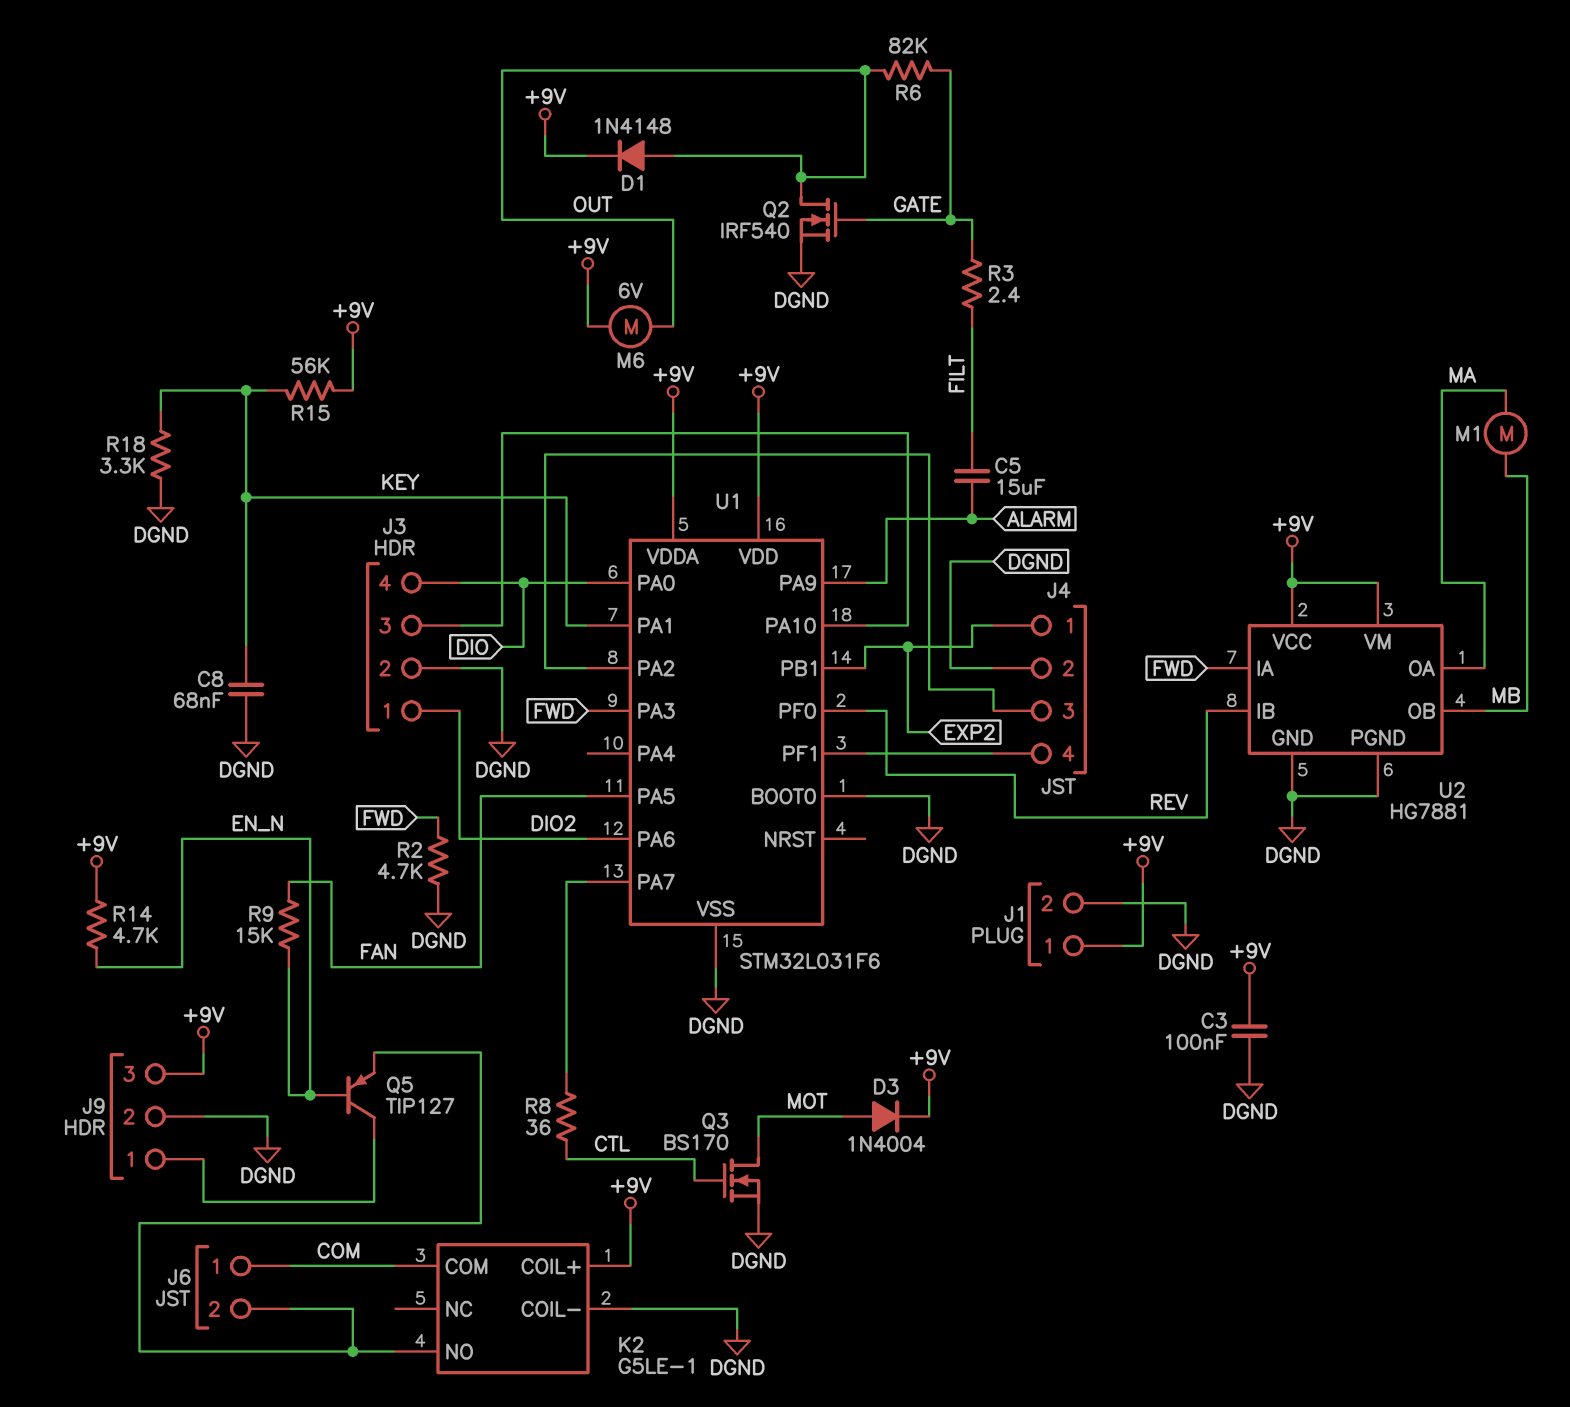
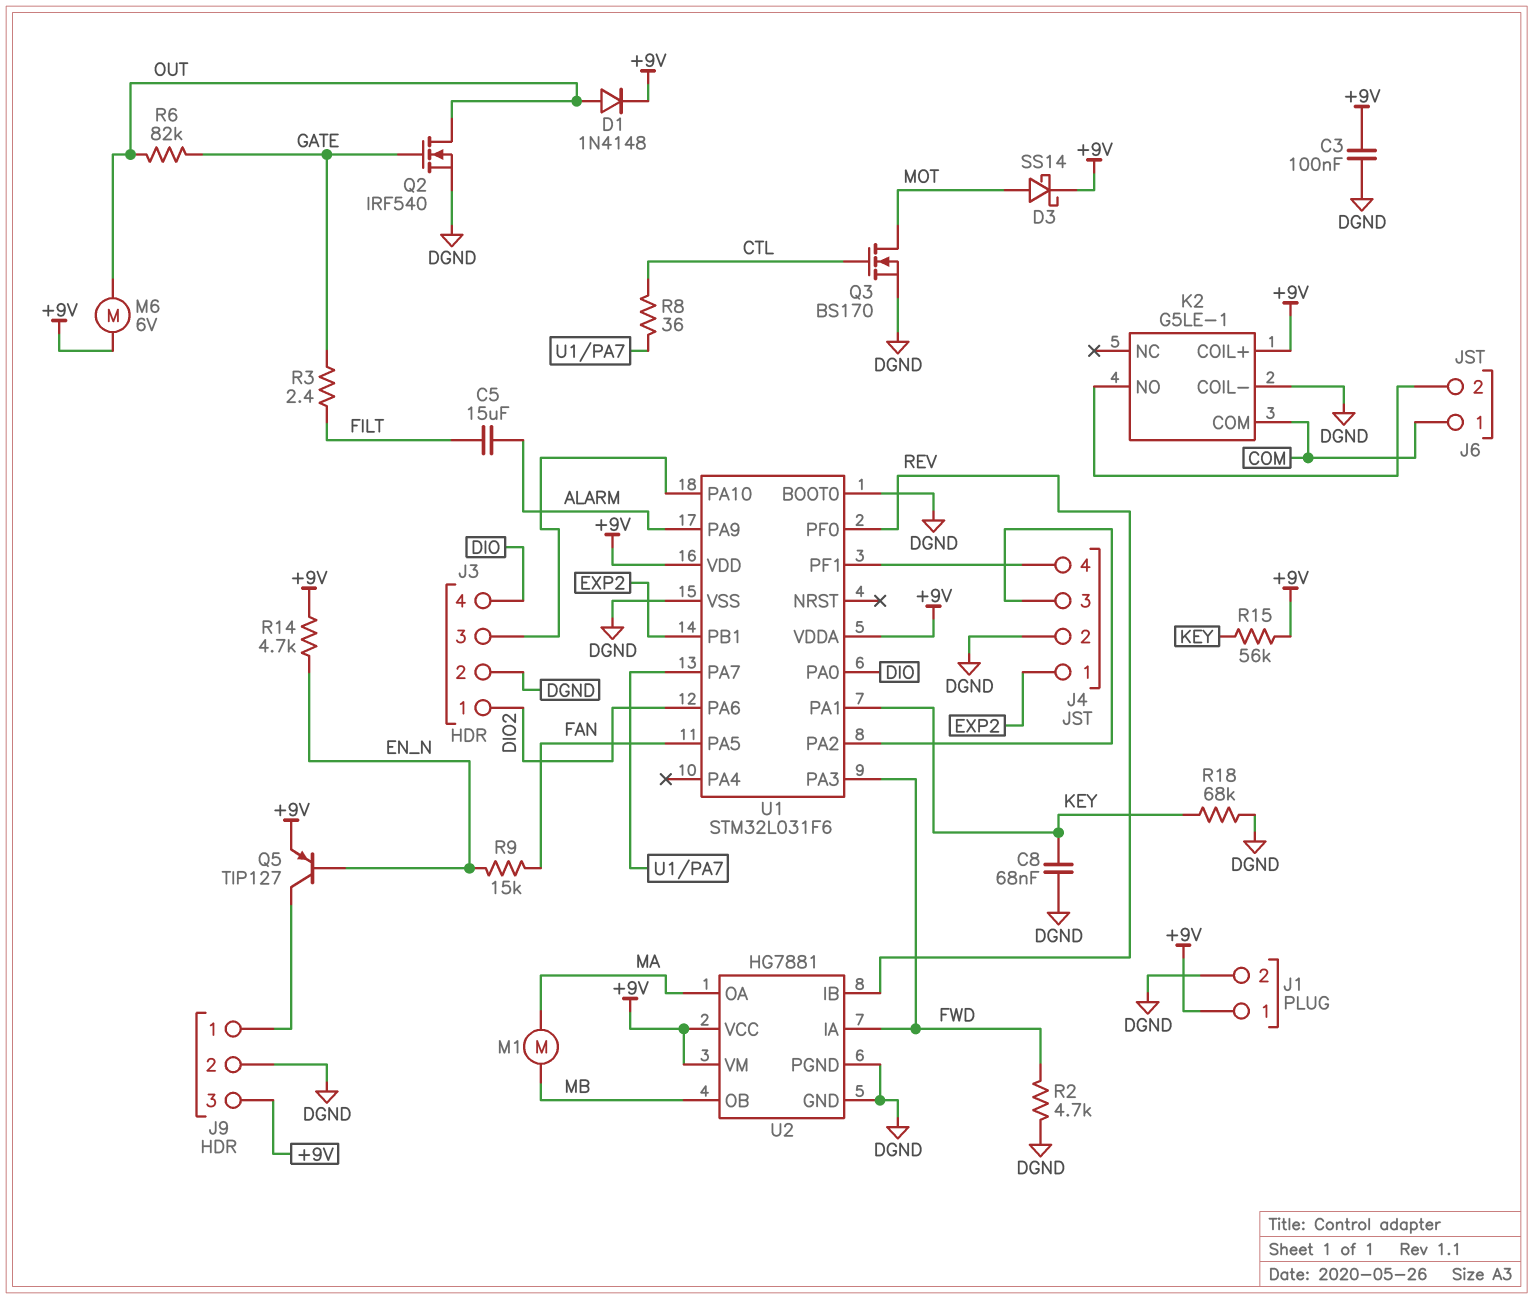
D3: diode 1N4004 (A MOT, K +9V) -> schottky SS14 (A MOT, K +9V)
Q5: PNP TIP127 (B EN_N, C J9/1, E J6/2) -> PNP TIP127 (B EN_N, C J9/1, E +9V)
R18: 3.3k (DGND, KEY) -> 68k (DGND, KEY)

